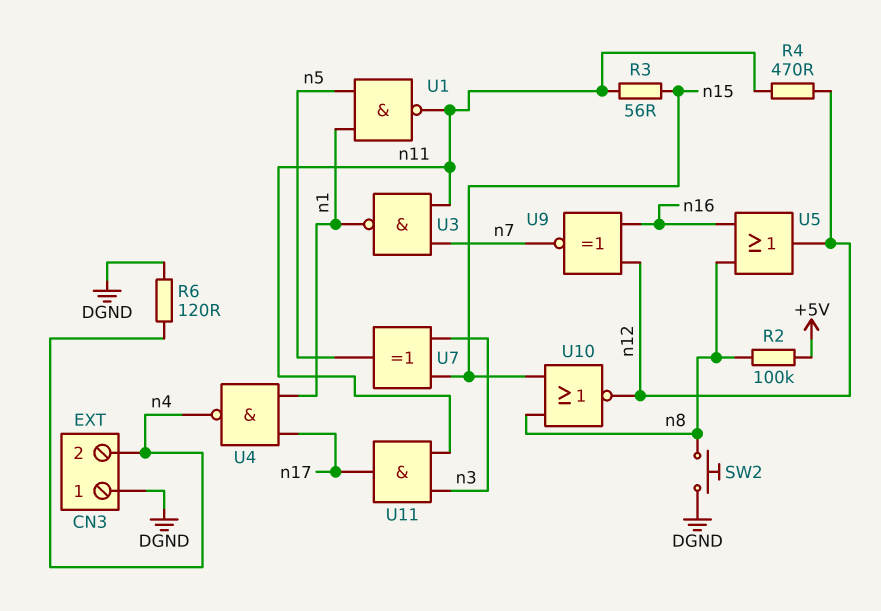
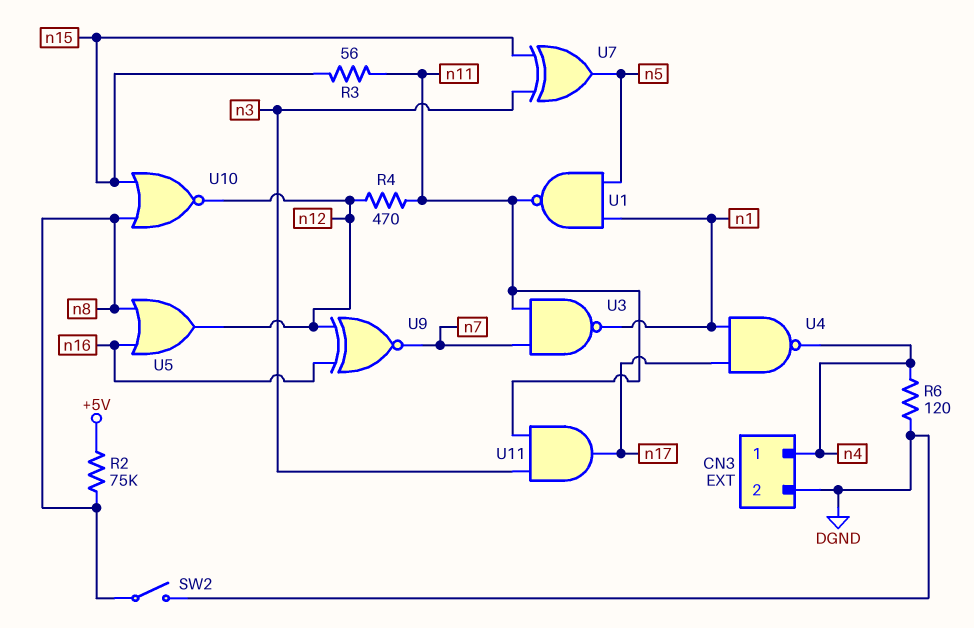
CN3 pin 1: DGND -> n4
CN3 pin 2: n4 -> DGND
R2: 100k (+5V, n8) -> 75k (+5V, n8)
SW2: button (DGND, n8) -> switch (DGND, n8)

